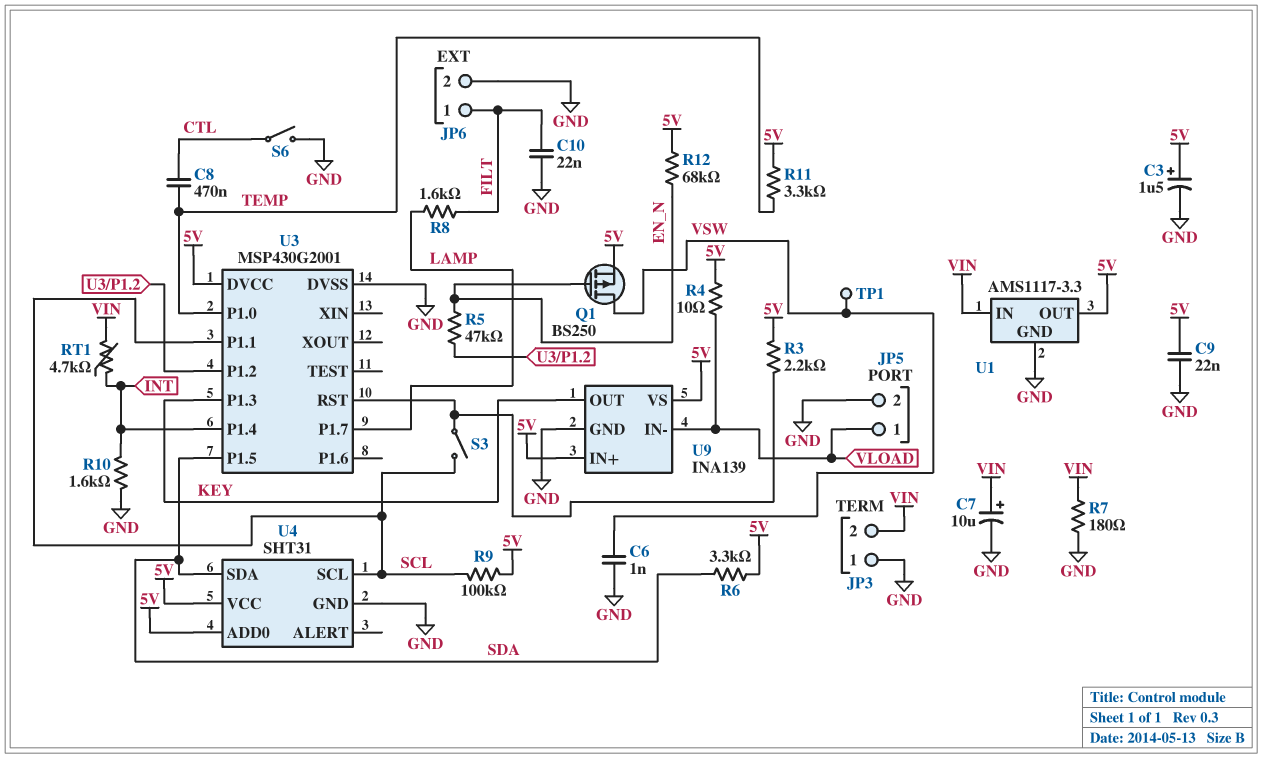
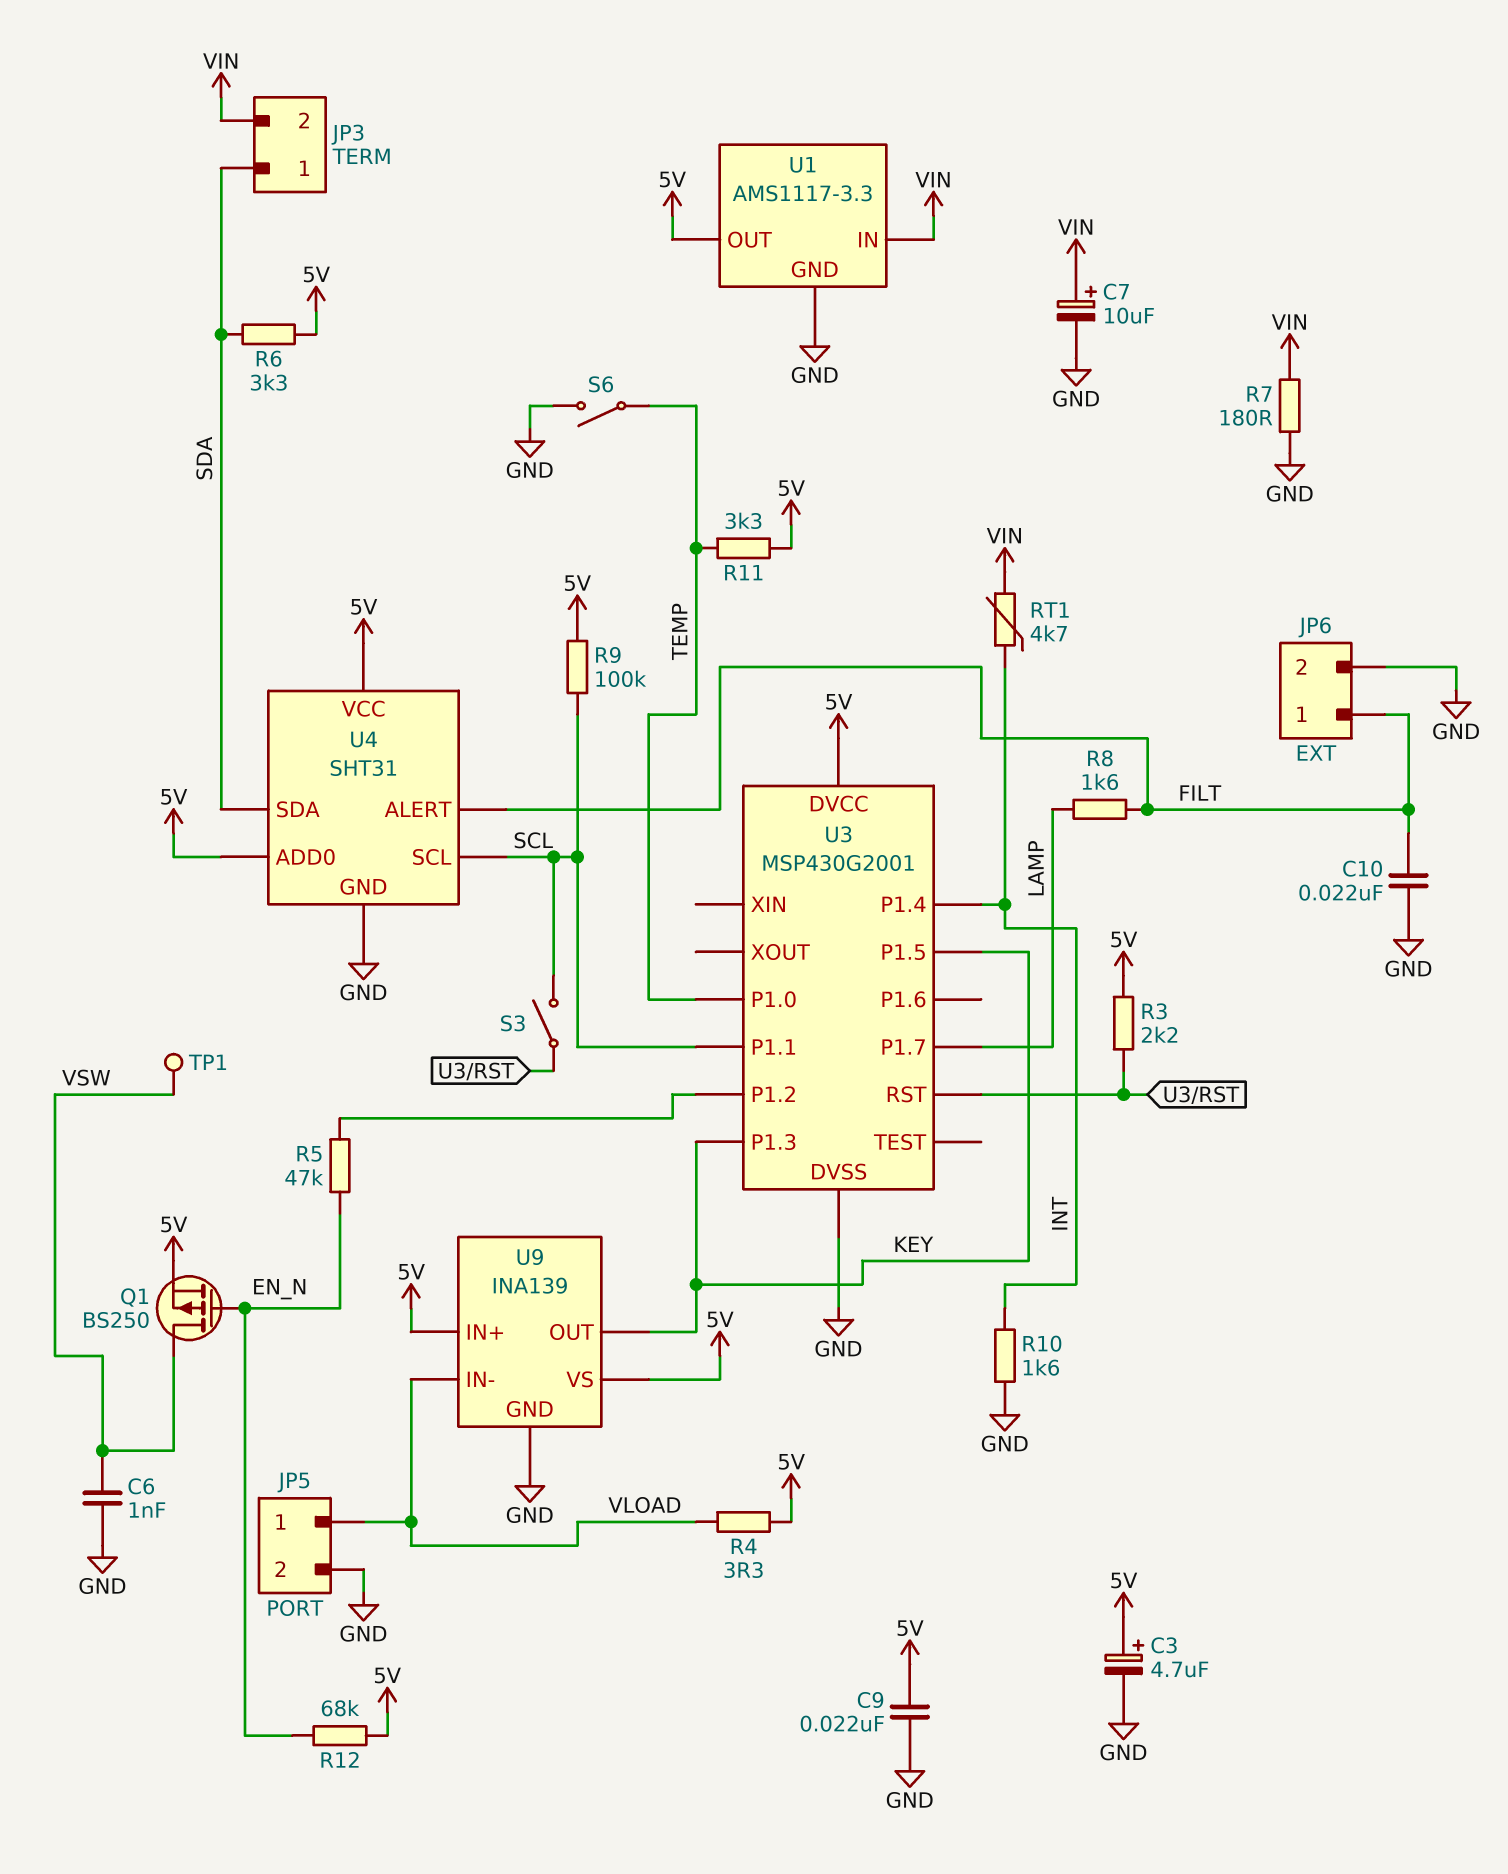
C3: 1.5uF (plus 5V, minus GND) -> 4.7uF (plus 5V, minus GND)
C8: 470nF (CTL, TEMP) -> none
JP3 pin 1: GND -> SDA
R4: 10 (5V, VLOAD) -> 3.3 (5V, VLOAD)
S6: switch (CTL, GND) -> switch (GND, TEMP)
U3 pin P1.5: SDA -> KEY
U4 pin ALERT: none -> FILT

